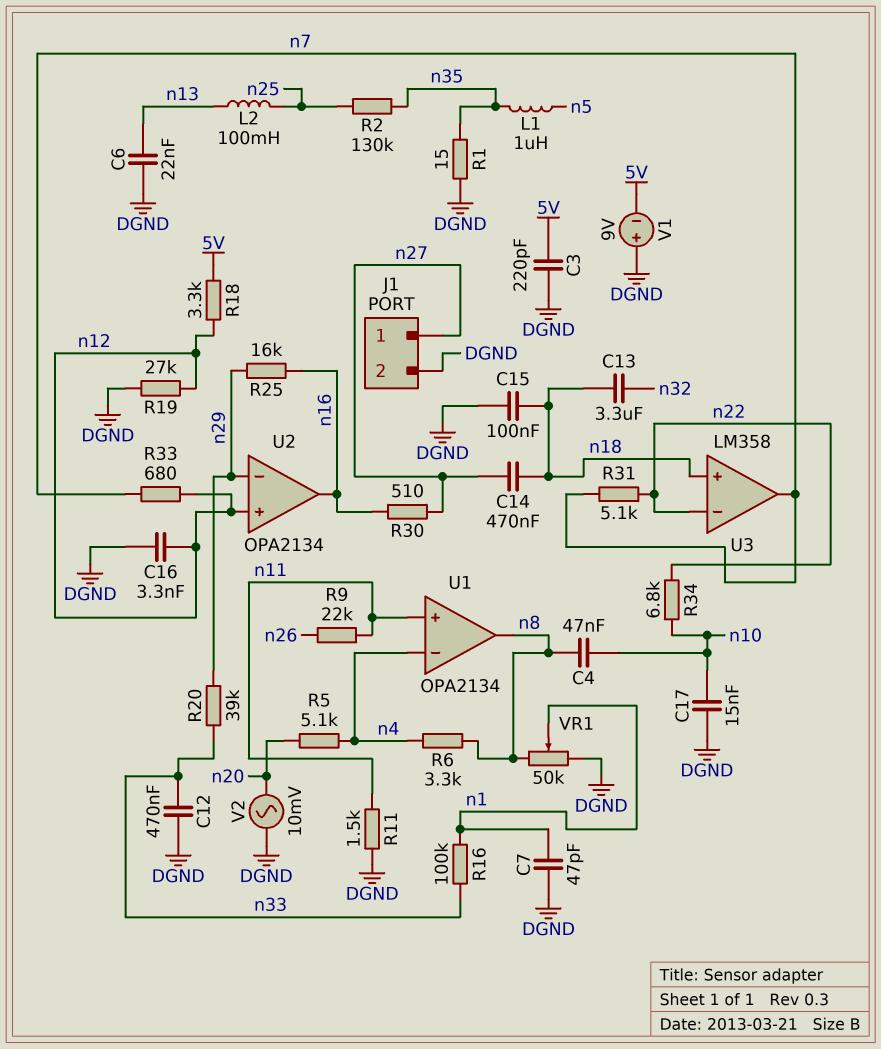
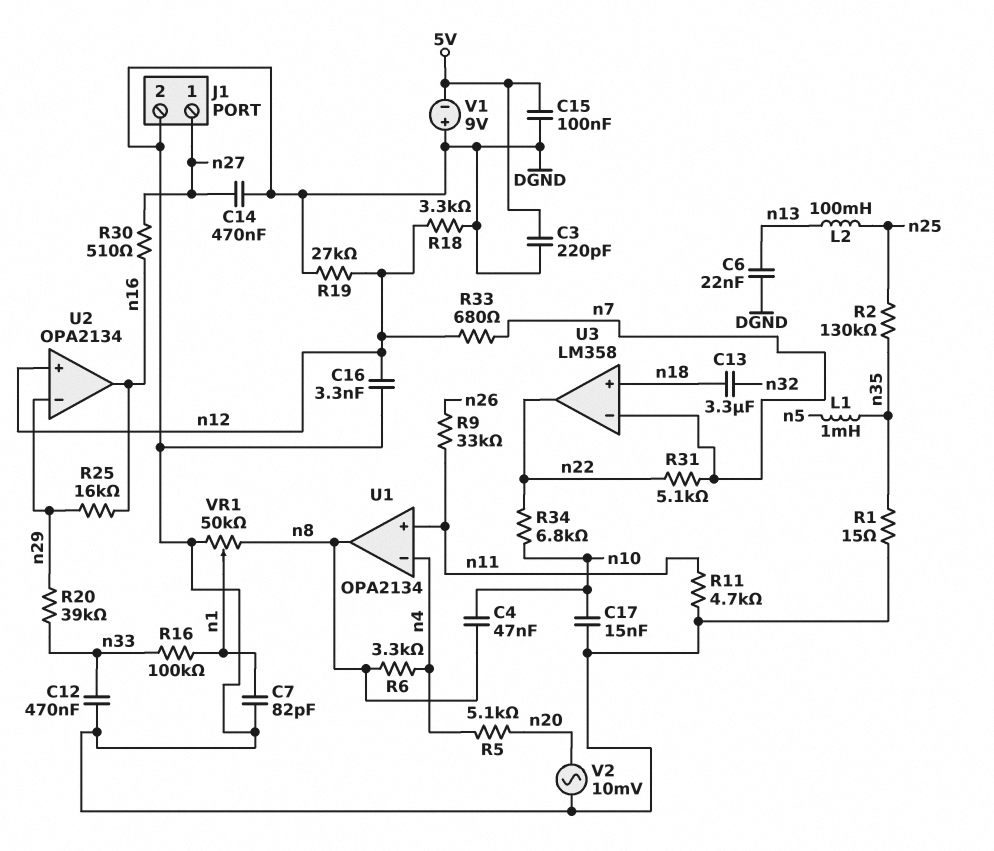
C7: 47pF (DGND, n1) -> 82pF (DGND, n1)
C14: 470nF (n18, n27) -> 470nF (DGND, n27)
C15: 100nF (DGND, n18) -> 100nF (5V, DGND)
L1: 1uH (n5, n35) -> 1mH (n5, n35)
R9: 22k (n11, n26) -> 33k (n11, n26)
R11: 1.5k (DGND, n11) -> 4.7k (DGND, n11)
R18: 3.3k (5V, n12) -> 3.3k (DGND, n12)
U3 pin in-: n22 -> n7
U3 pin out: n7 -> n22

